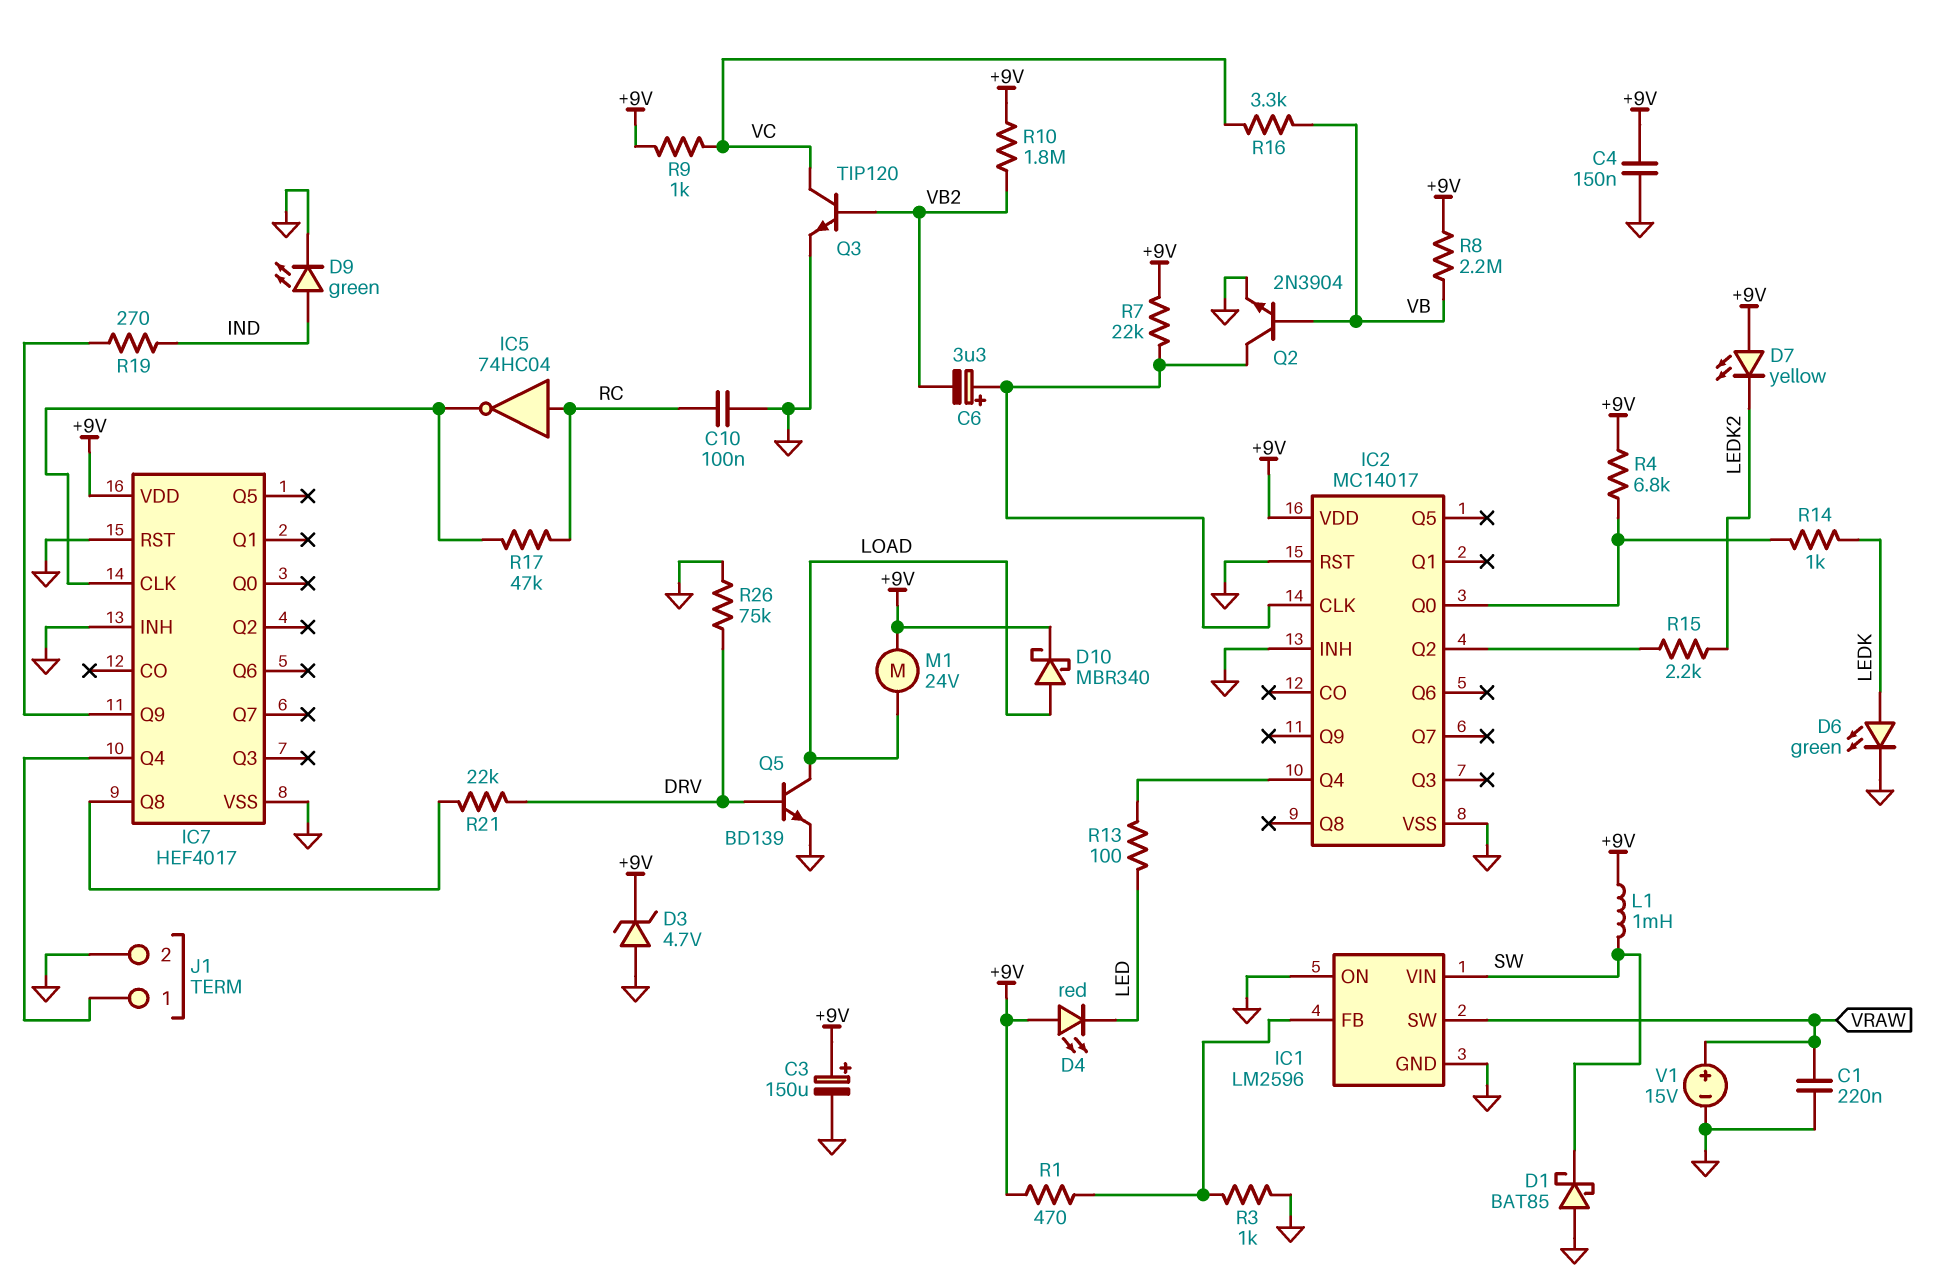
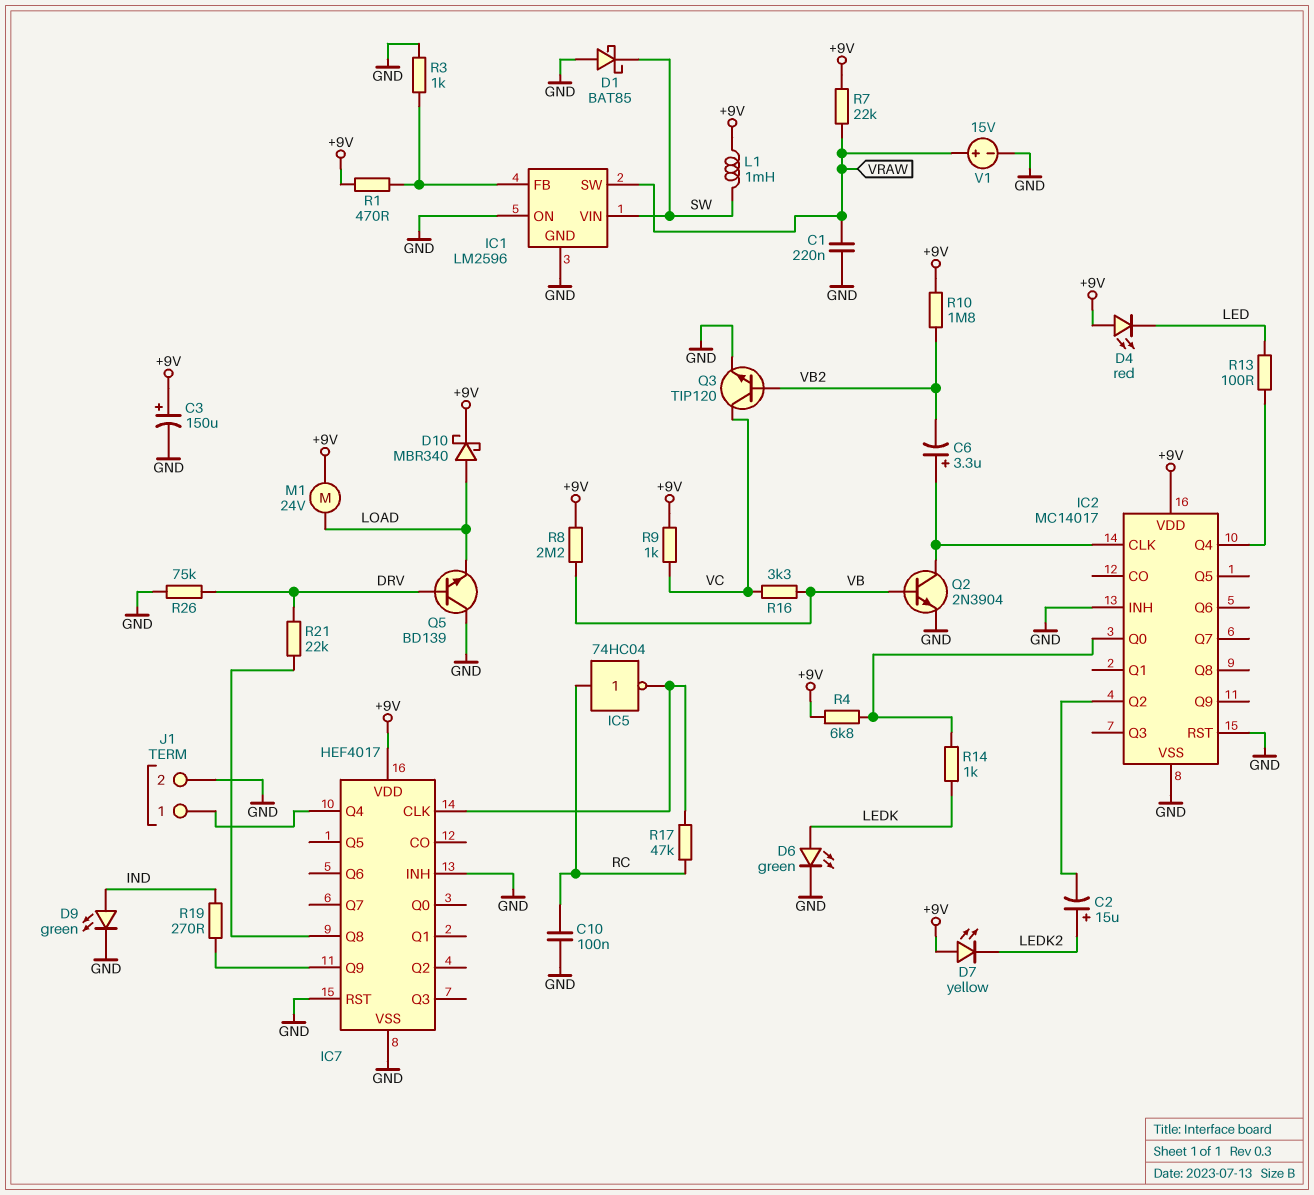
C2: none -> 15uF (plus LEDK2, minus IC2/Q2)
C4: 150nF (+9V, GND) -> none
D3: zener 4.7V (A GND, K +9V) -> none
Q5: NPN BD139 (B DRV, C LOAD, E GND) -> NPN BD139 (B DRV, C GND, E LOAD)
R7: 22k (+9V, IC2/CLK) -> 22k (+9V, VRAW)
R15: 2.2k (IC2/Q2, LEDK2) -> none

